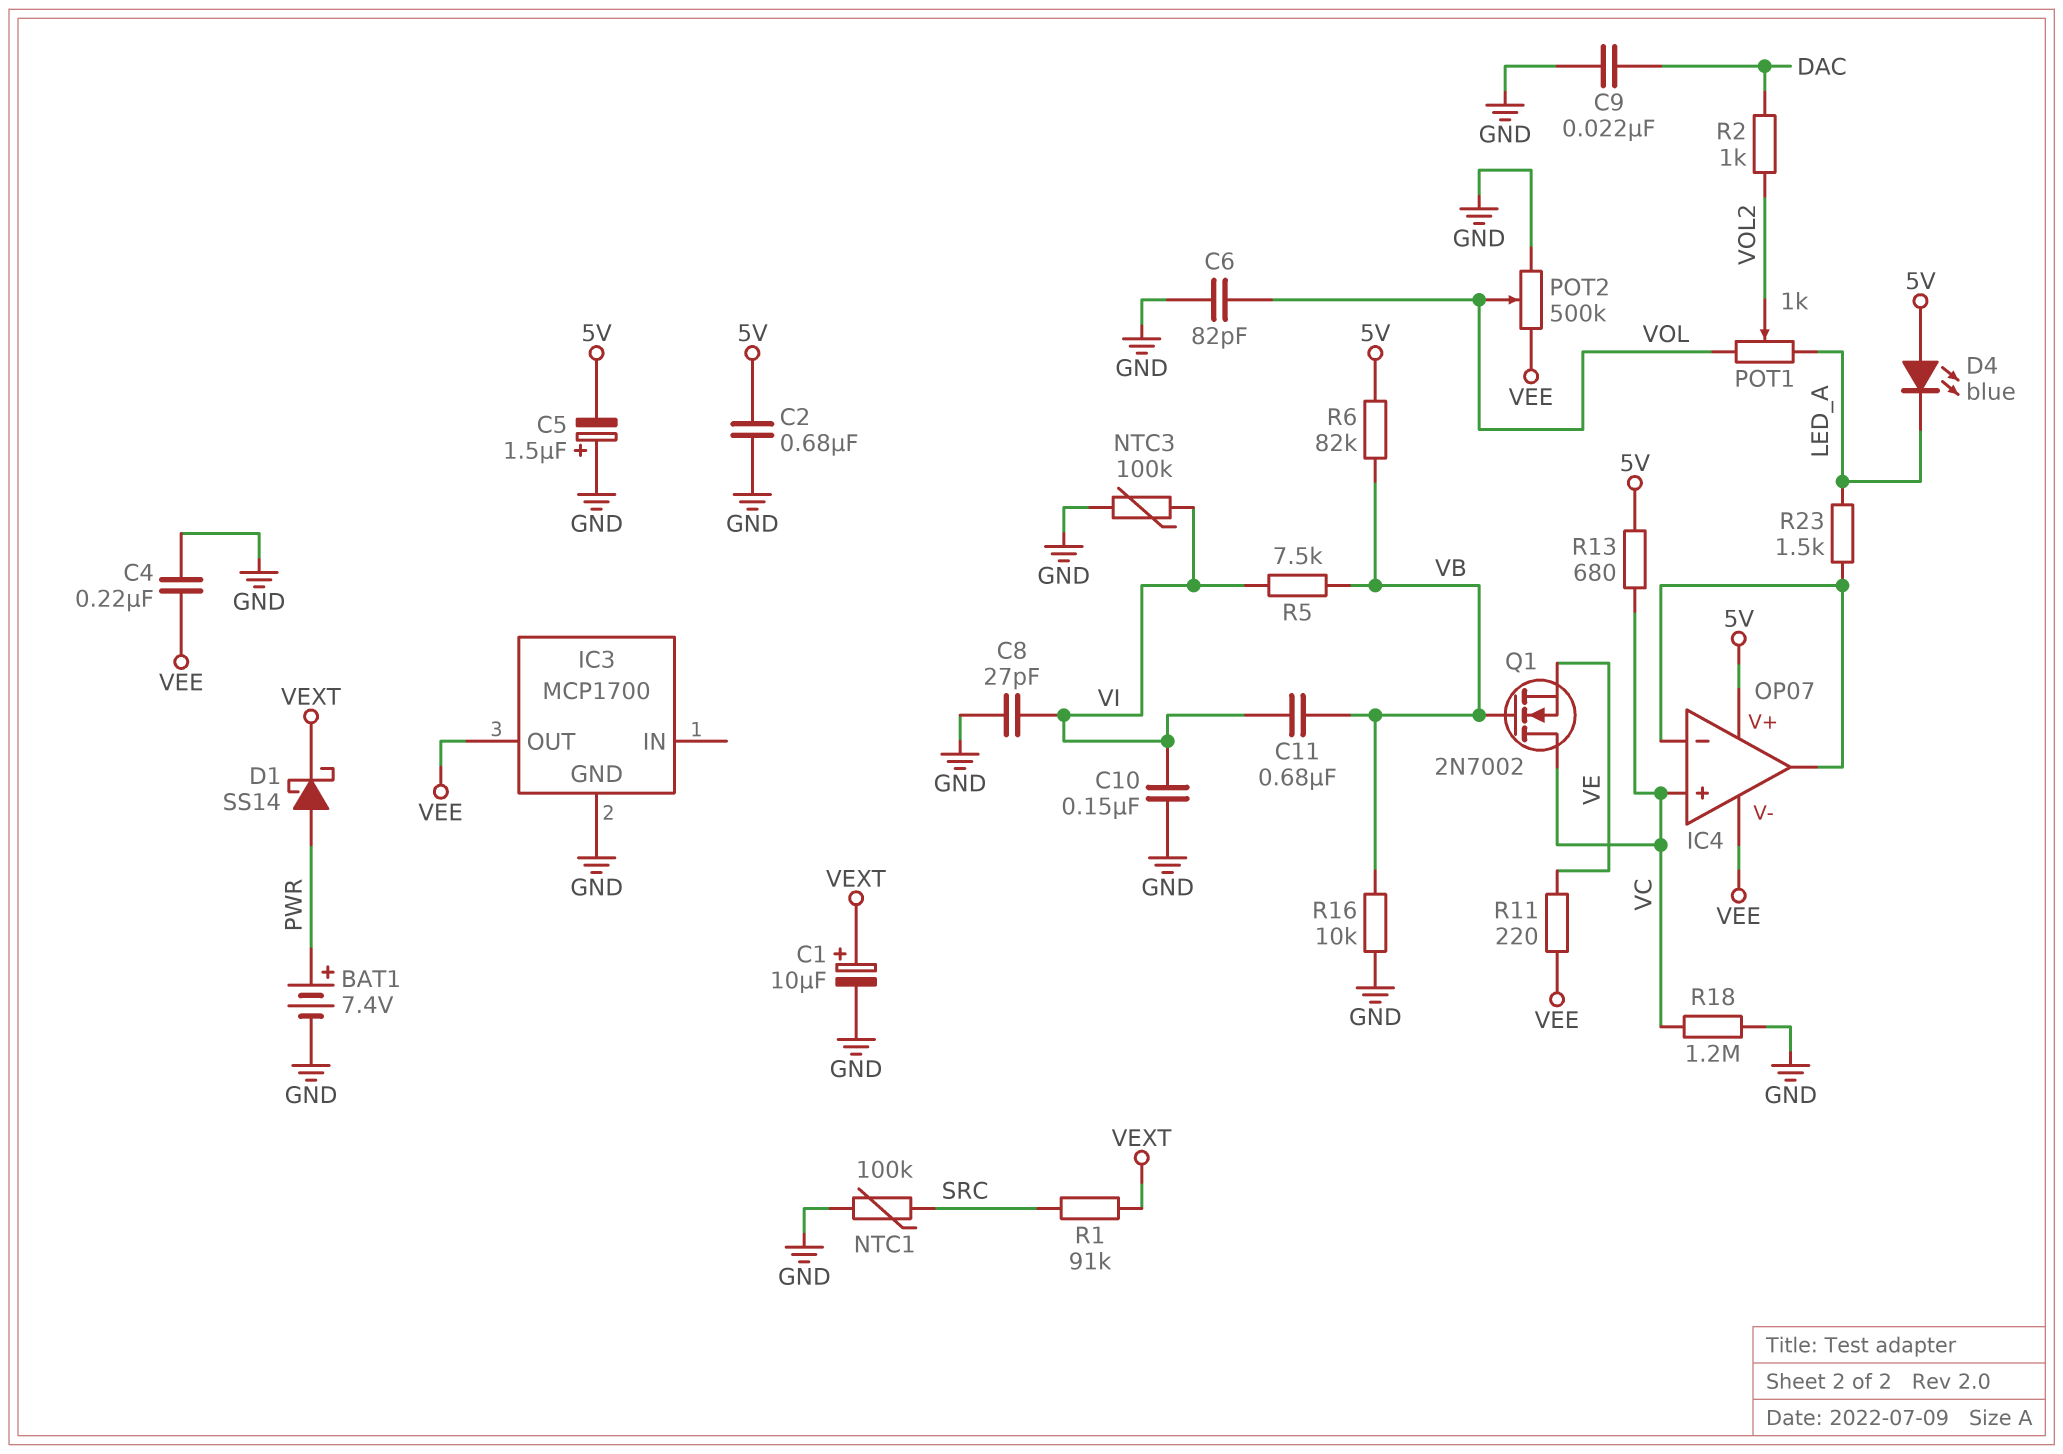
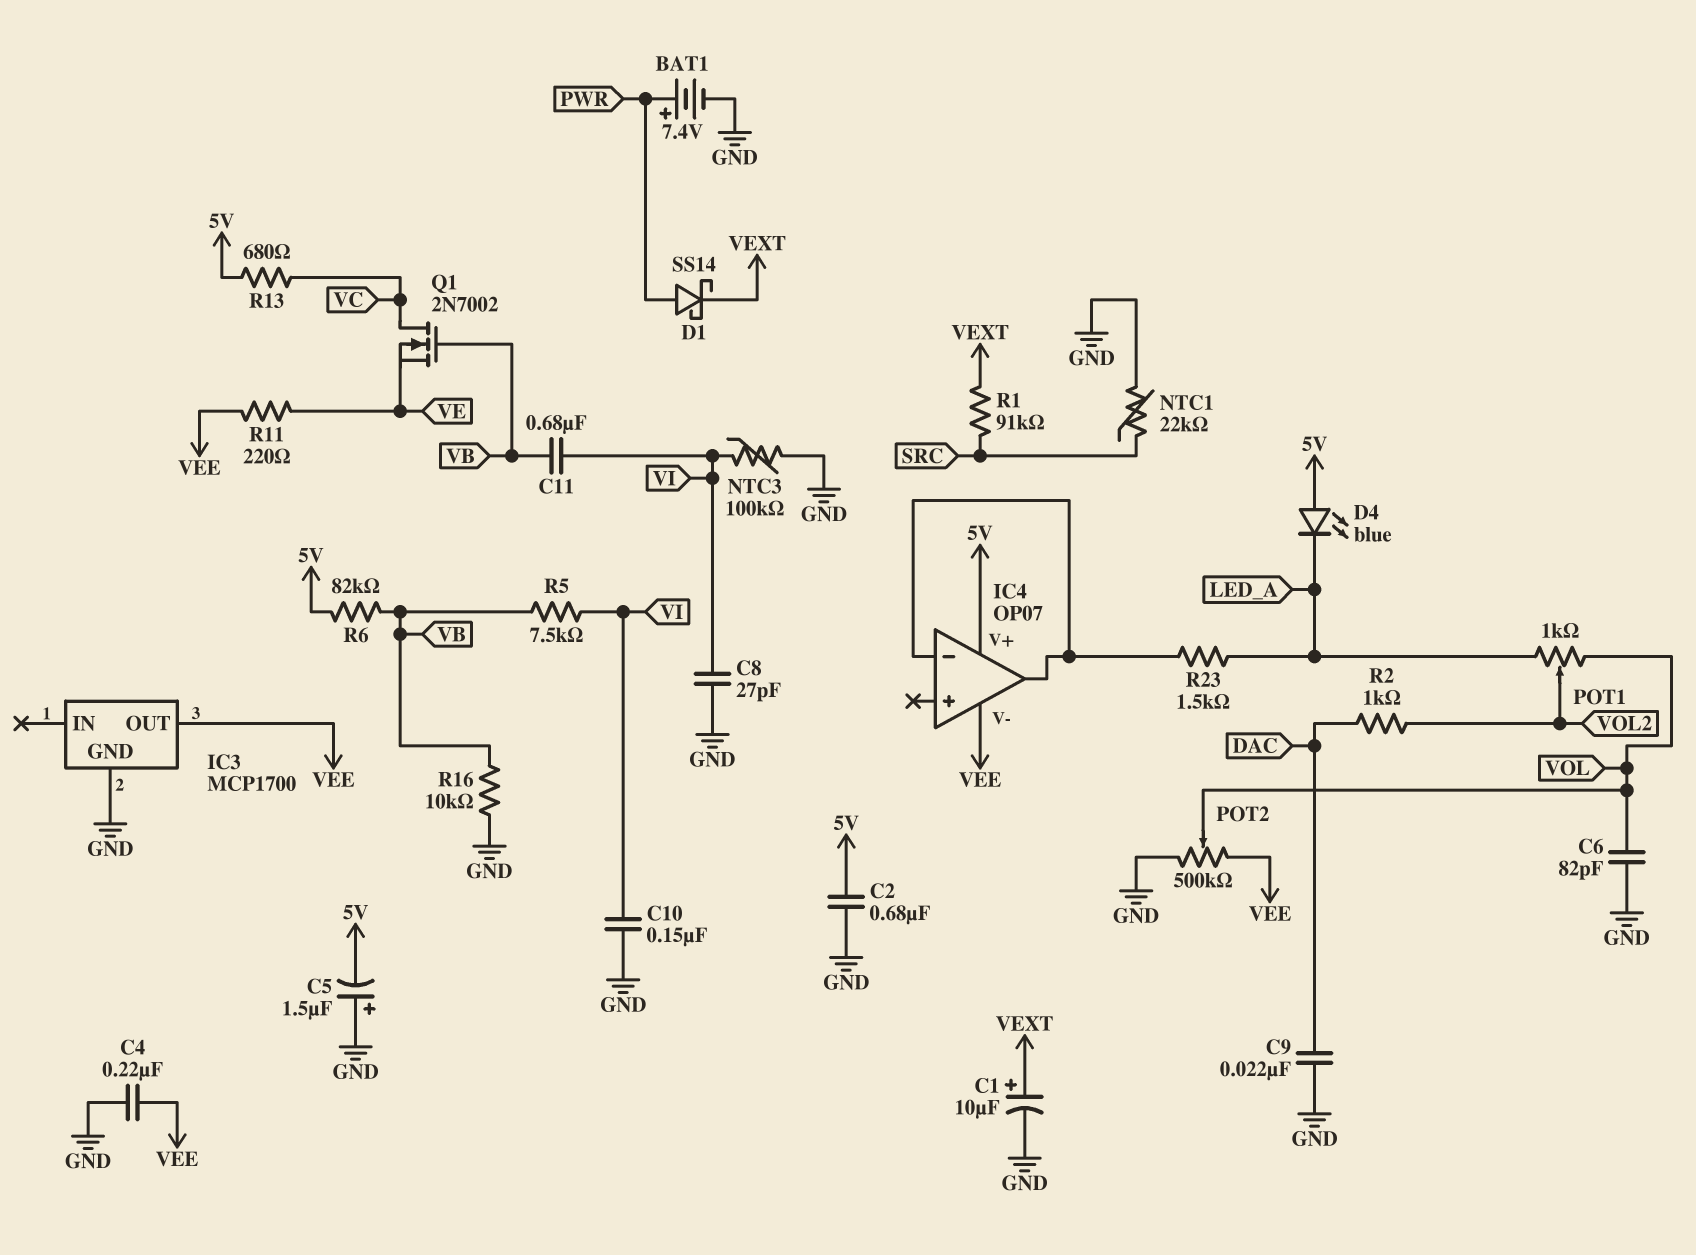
IC4 pin in+: VC -> none
NTC1: 100k (GND, SRC) -> 22k (GND, SRC)
R18: 1.2M (GND, VC) -> none

